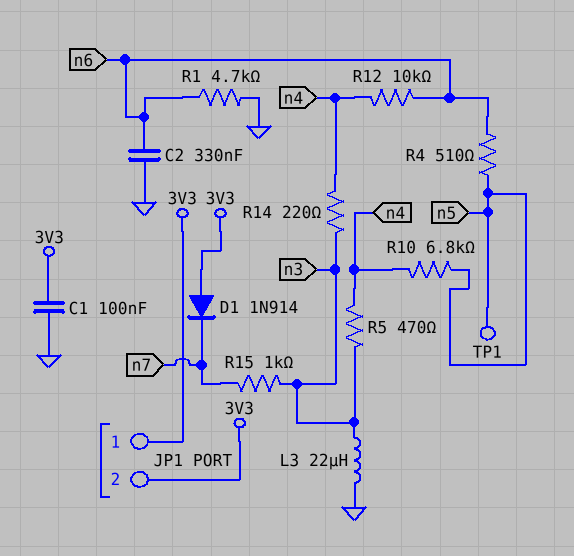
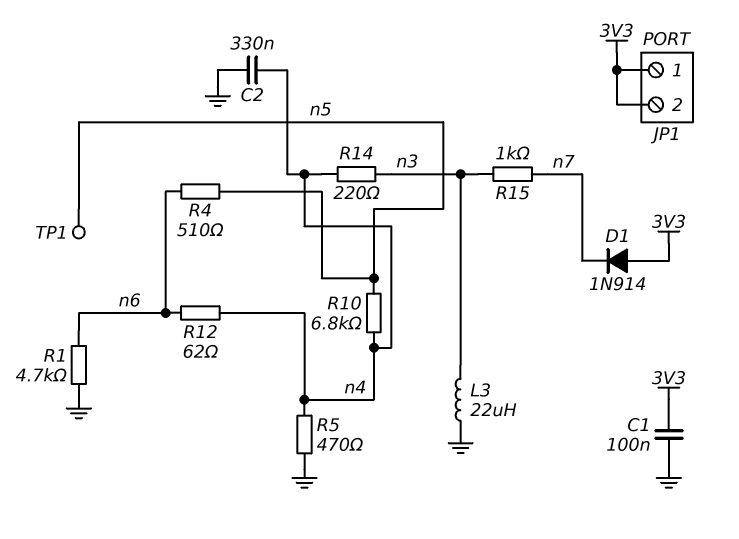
C2: 330nF (GND, n6) -> 330nF (GND, n4)
R5: 470 (n3, n4) -> 470 (GND, n4)
R12: 10k (n4, n6) -> 62 (n4, n6)

